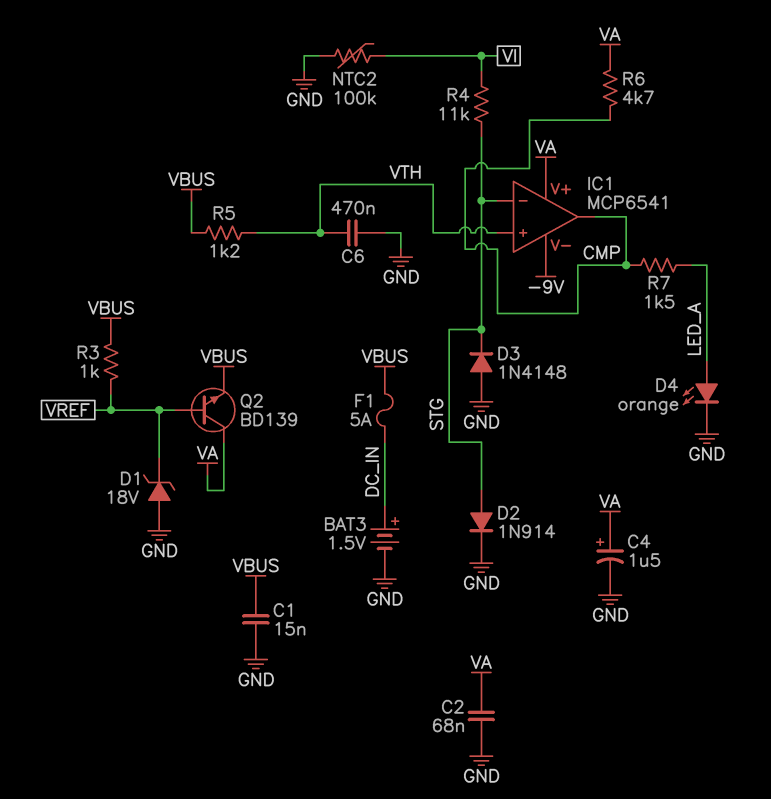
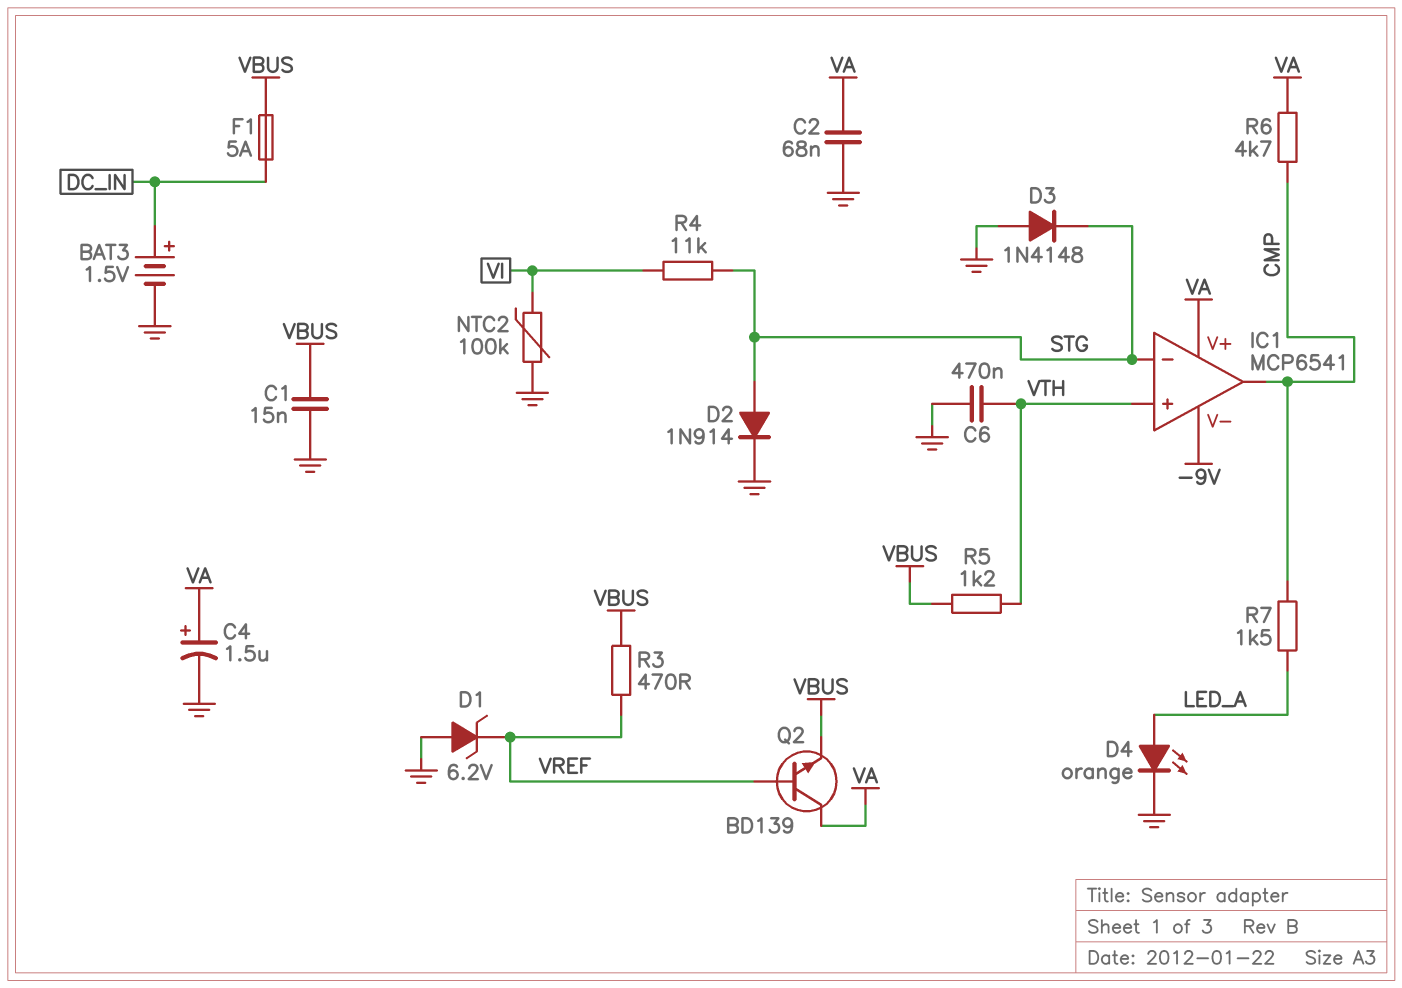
D1: zener 18V (A GND, K VREF) -> zener 6.2V (A GND, K VREF)
R3: 1k (VBUS, VREF) -> 470 (VBUS, VREF)

